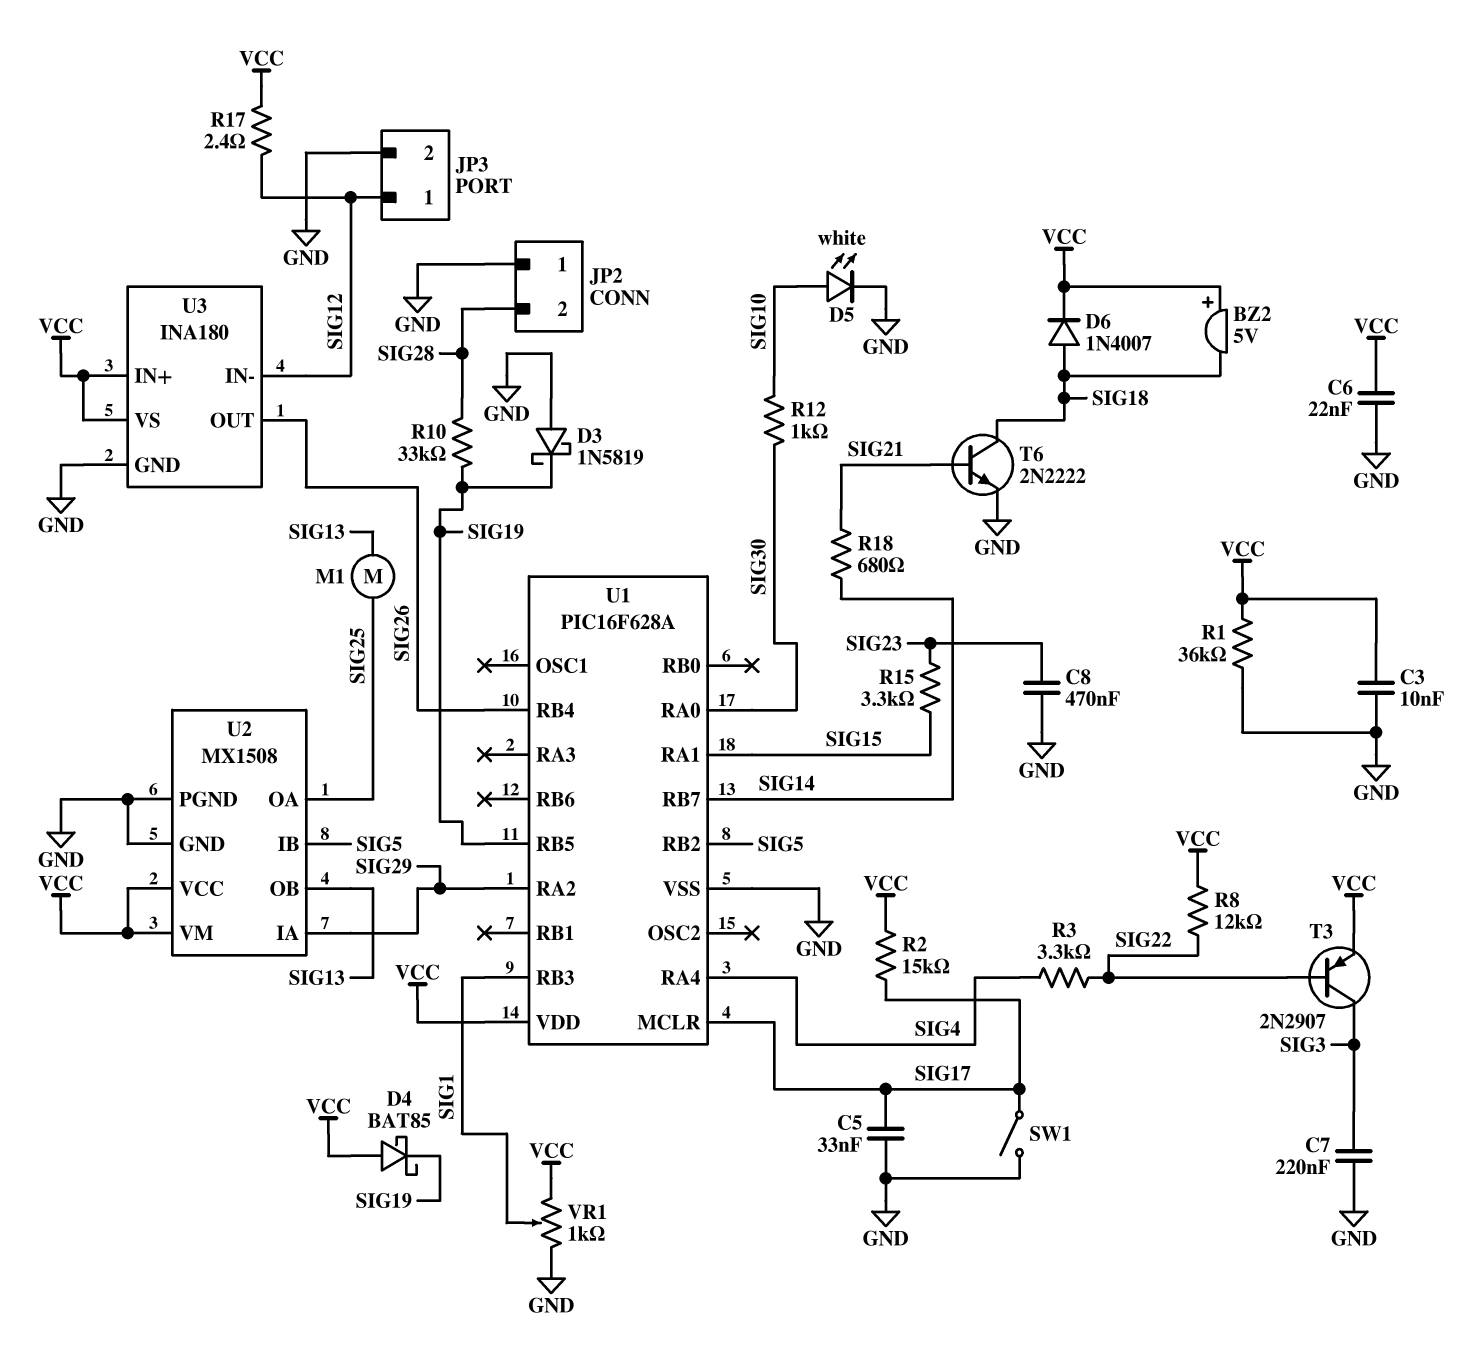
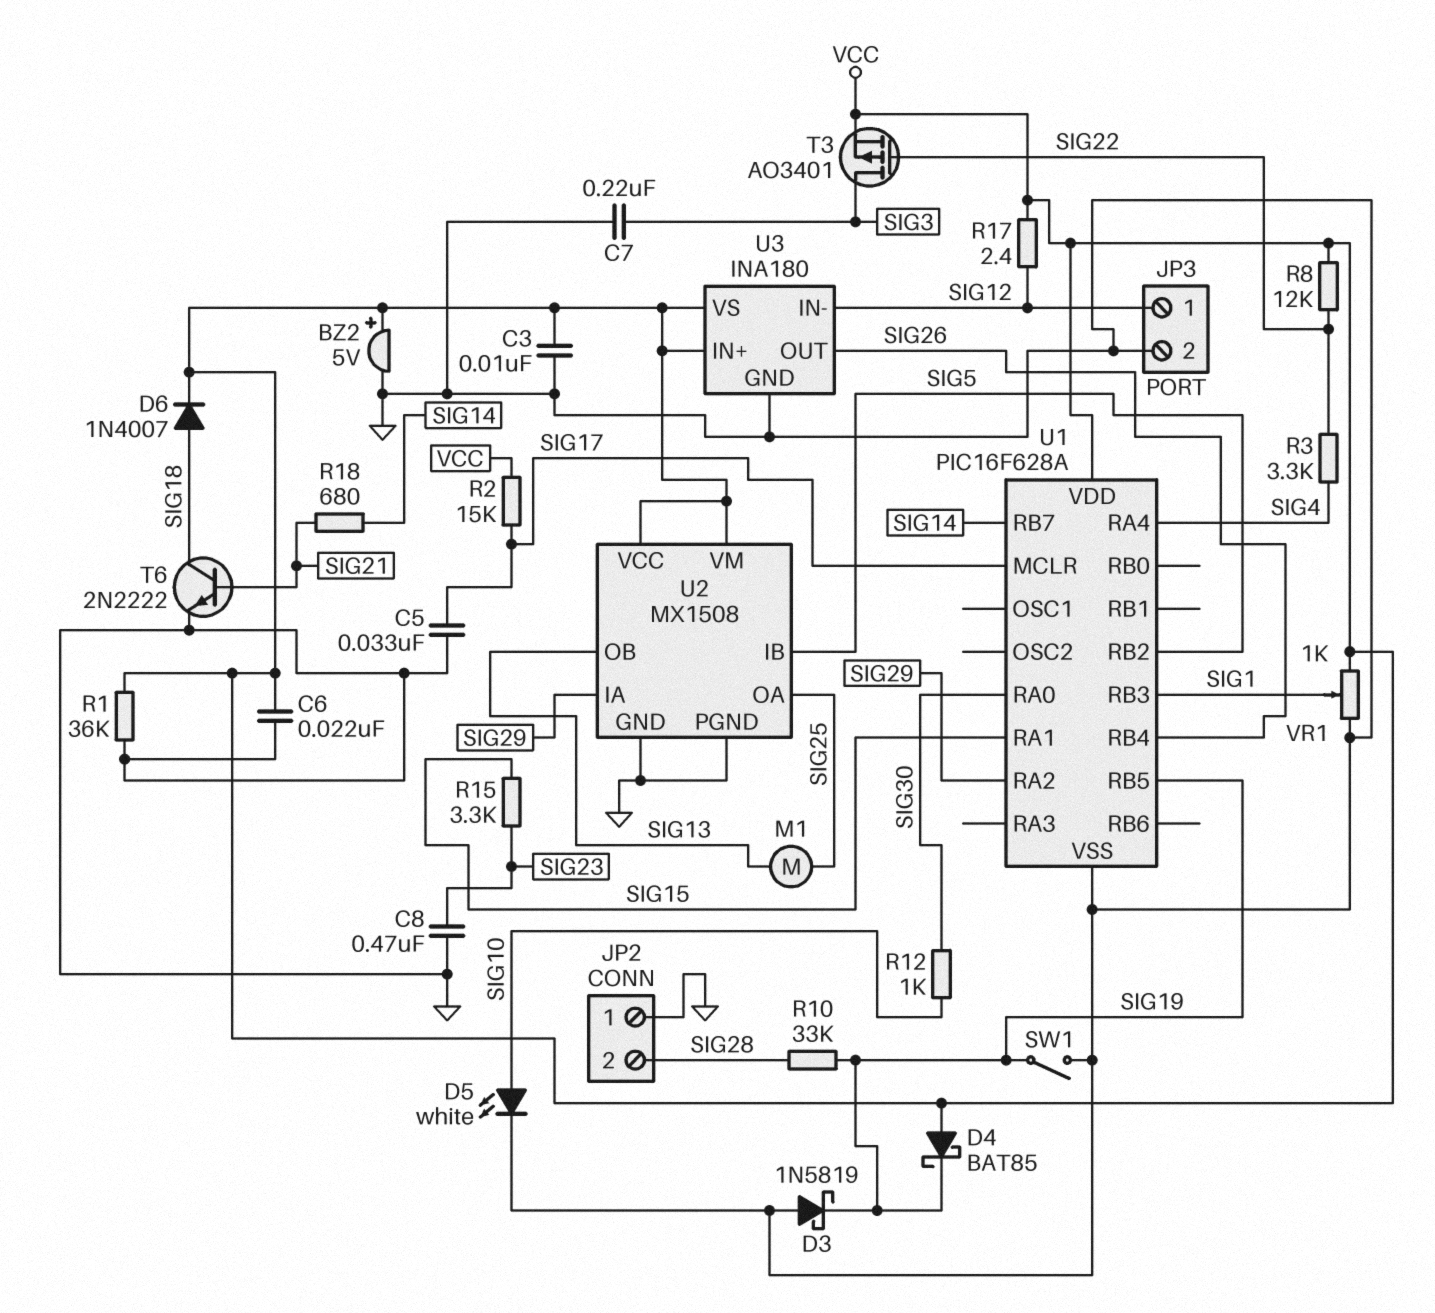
BZ2: buzzer 5V (plus VCC, minus SIG18) -> buzzer 5V (plus VCC, minus GND)
SW1: switch (GND, SIG17) -> switch (GND, SIG19)
T3: PNP 2N2907 (B SIG22, C SIG3, E VCC) -> PMOS AO3401 (G SIG22, D SIG3, S VCC)

